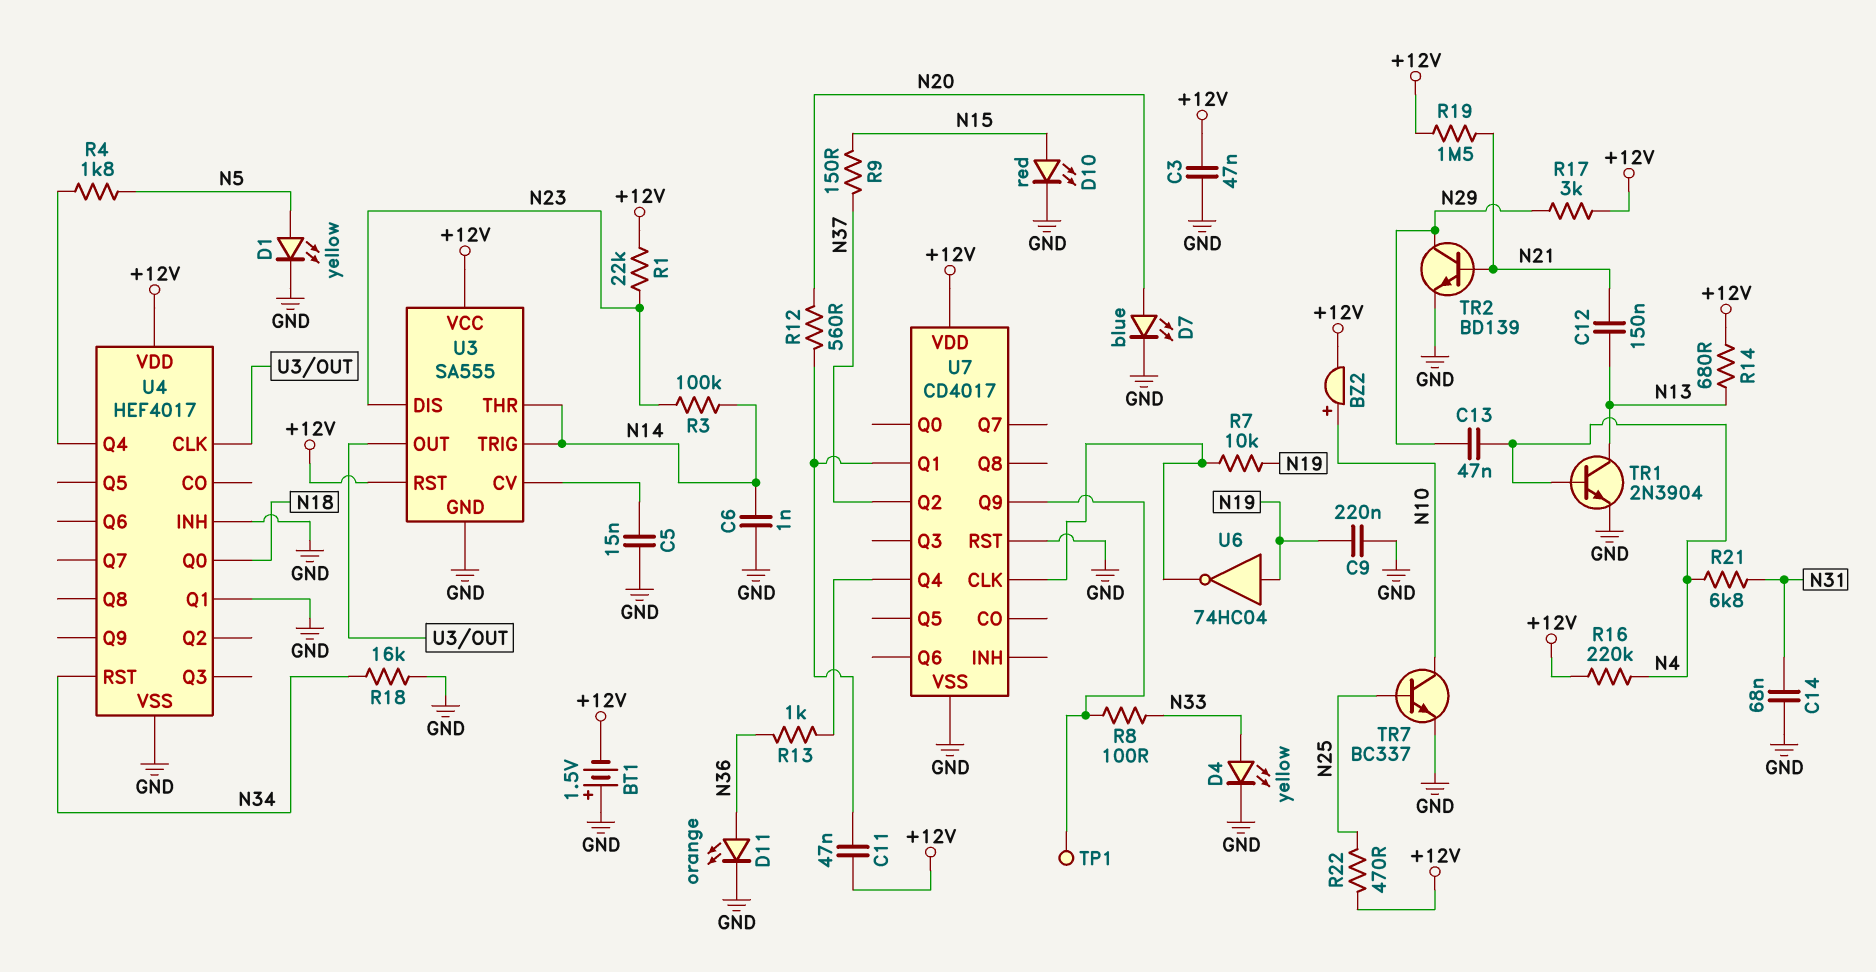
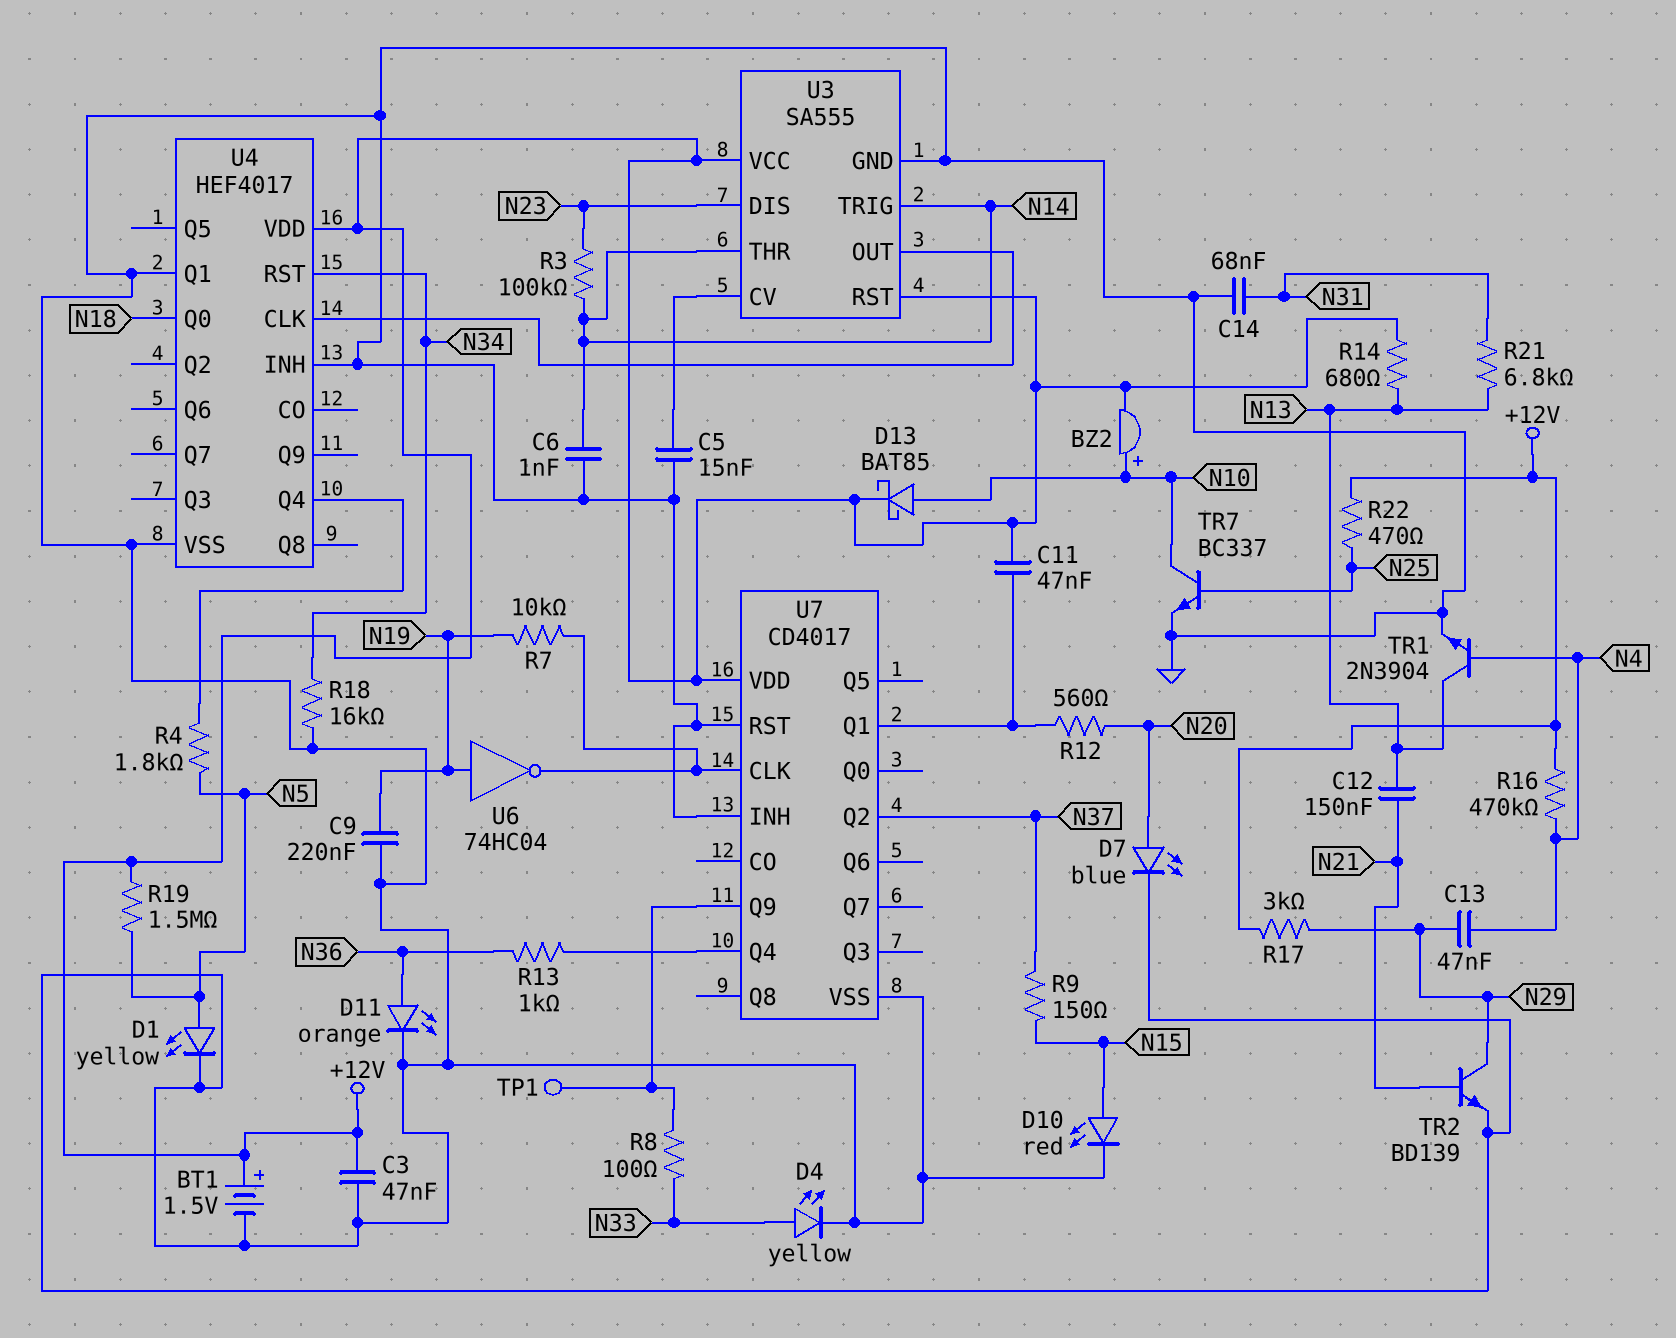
BT1: 1.5V (plus GND, minus +12V) -> 1.5V (plus +12V, minus GND)
D13: none -> schottky BAT85 (A N10, K +12V)
R1: 22k (+12V, N23) -> none
R16: 220k (+12V, N4) -> 470k (+12V, N4)
R19: 1.5M (+12V, N21) -> 1.5M (+12V, N5)
R21: 6.8k (N4, N31) -> 6.8k (N13, N31)
U7 pin INH: none -> GND

